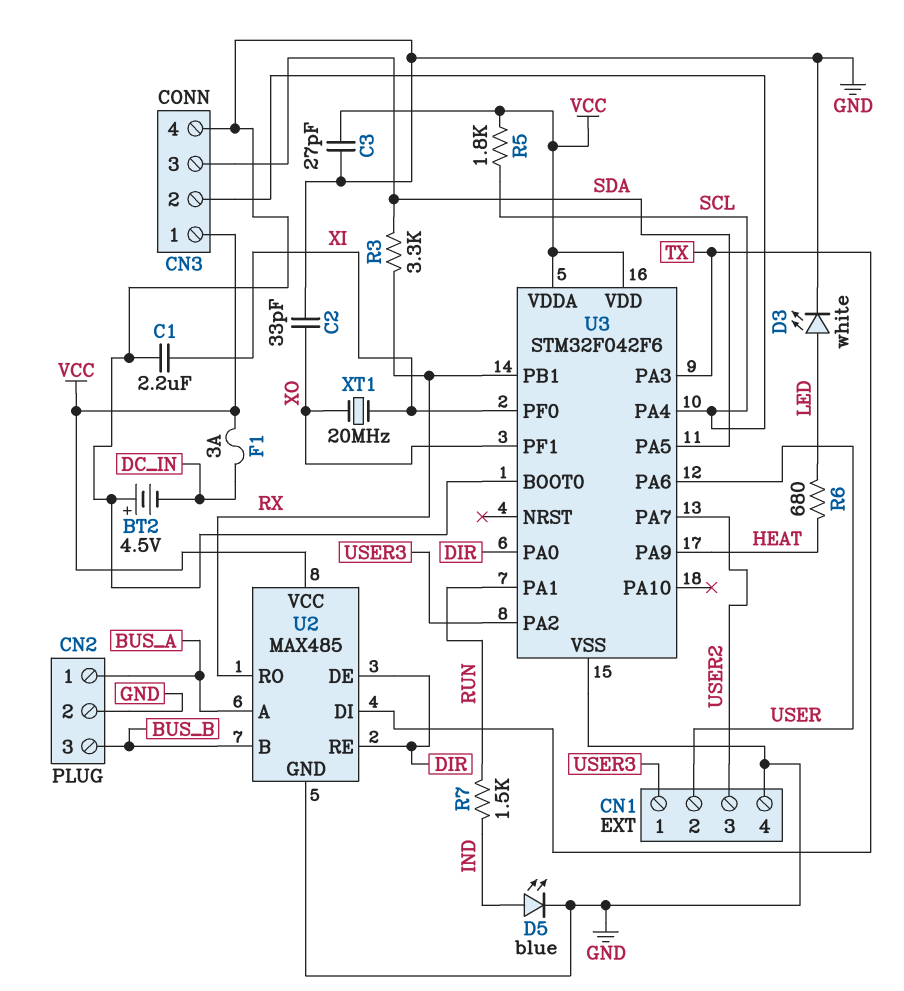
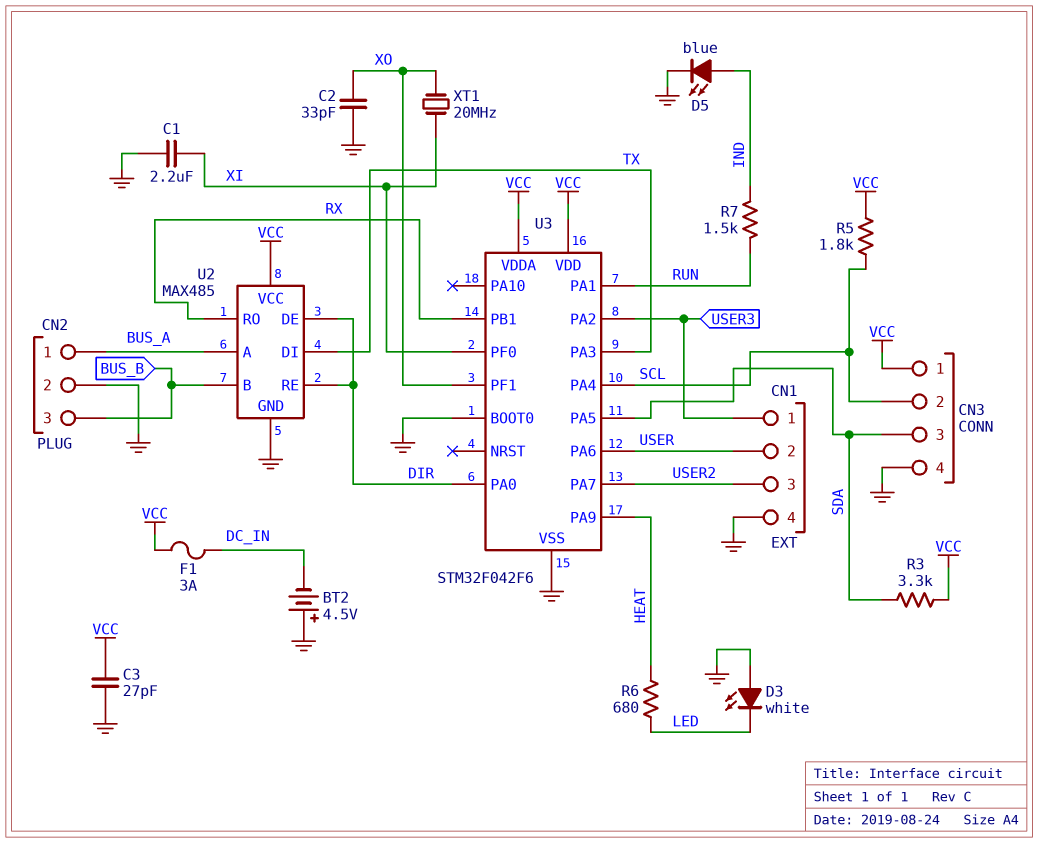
D3: LED white (A LED, K GND) -> LED white (A GND, K LED)
R3: 3.3k (RX, SDA) -> 3.3k (SDA, VCC)

